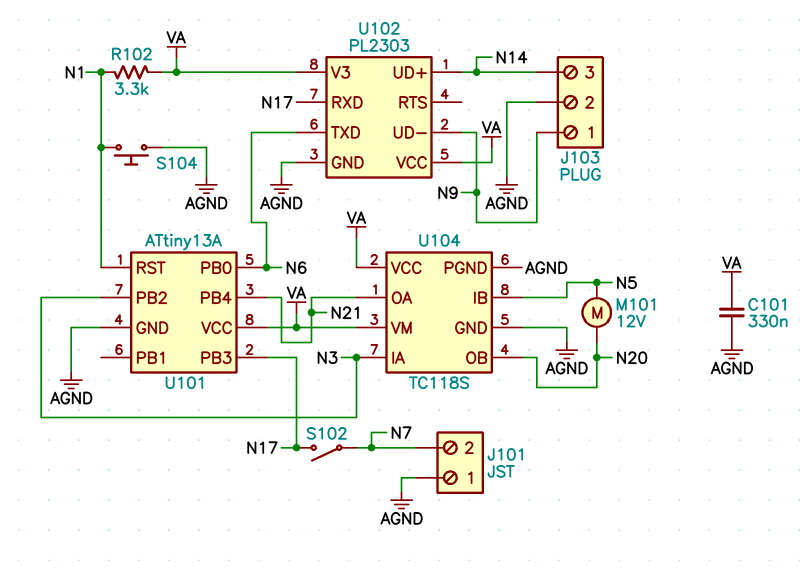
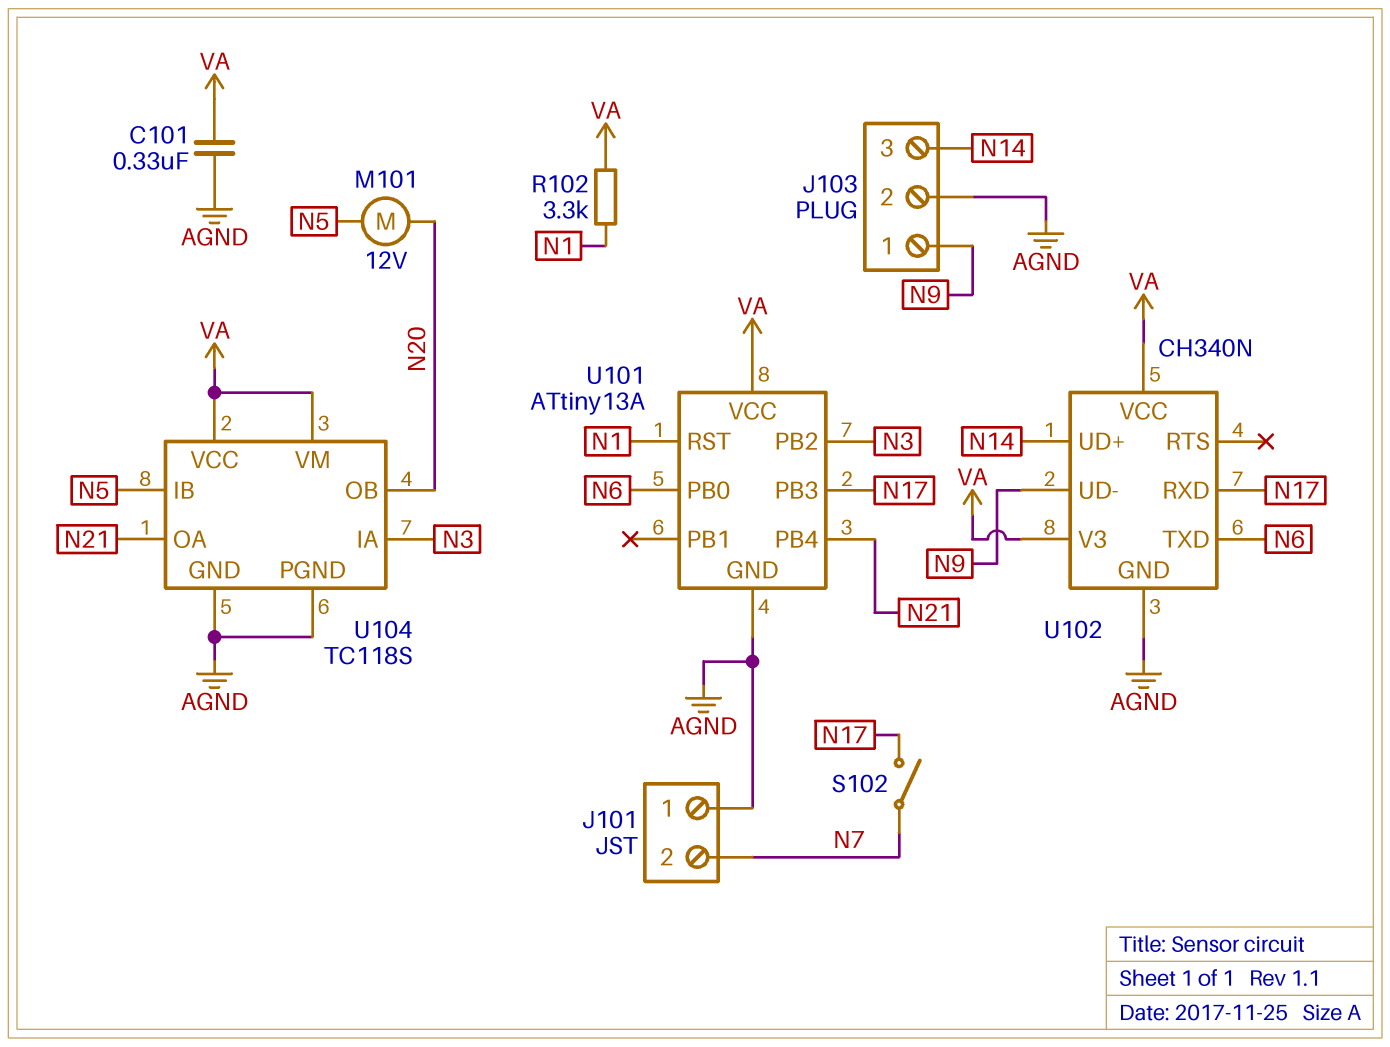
S104: button (AGND, N1) -> none
U102: PL2303 -> CH340N

